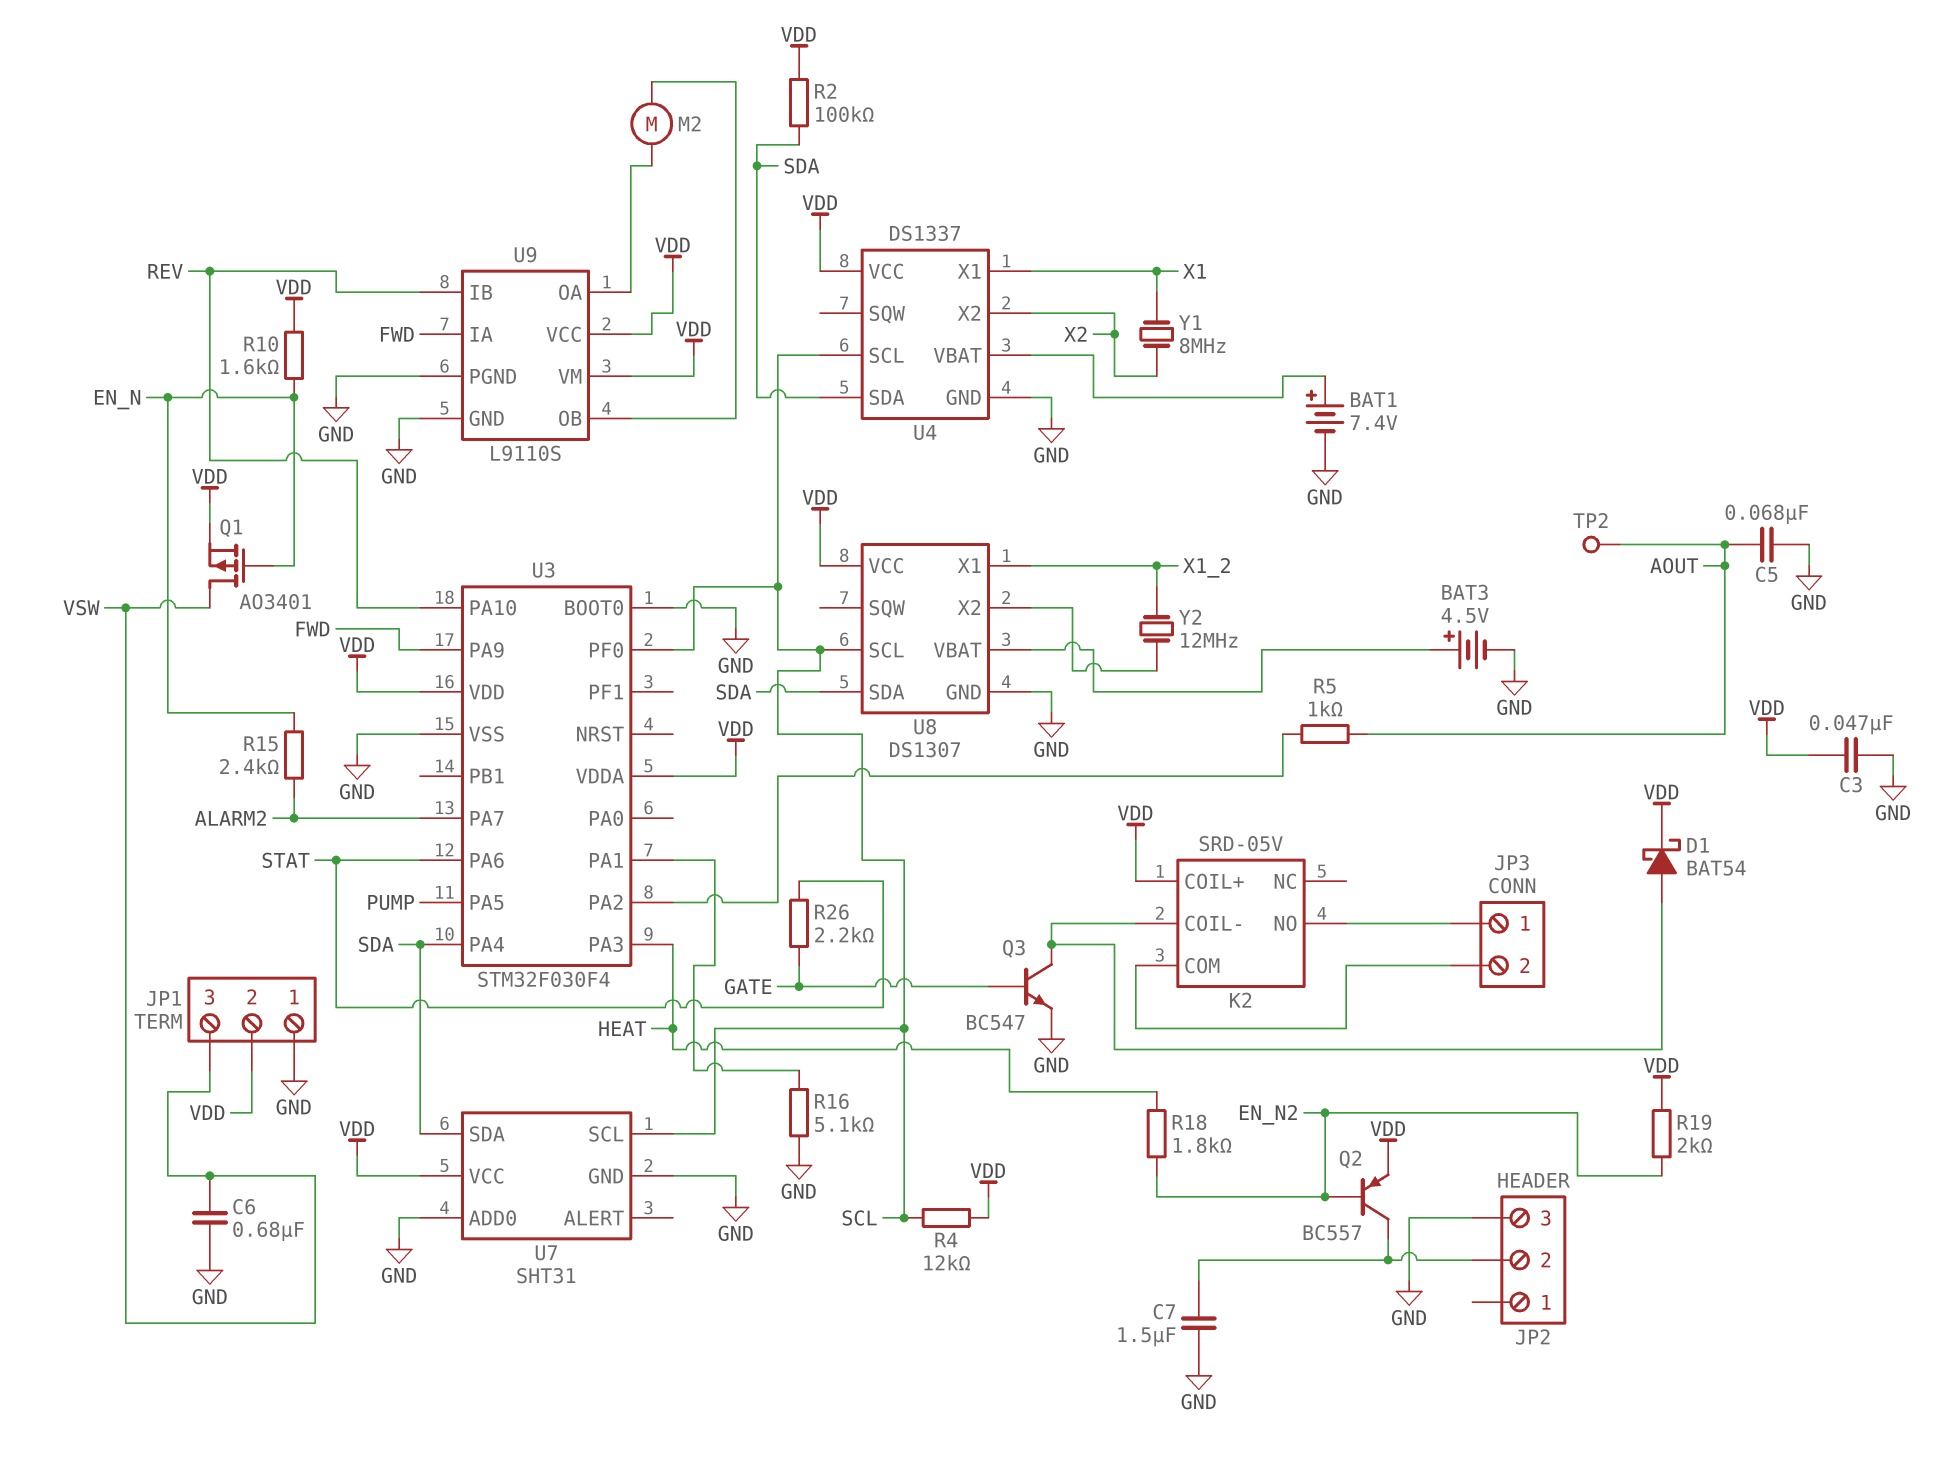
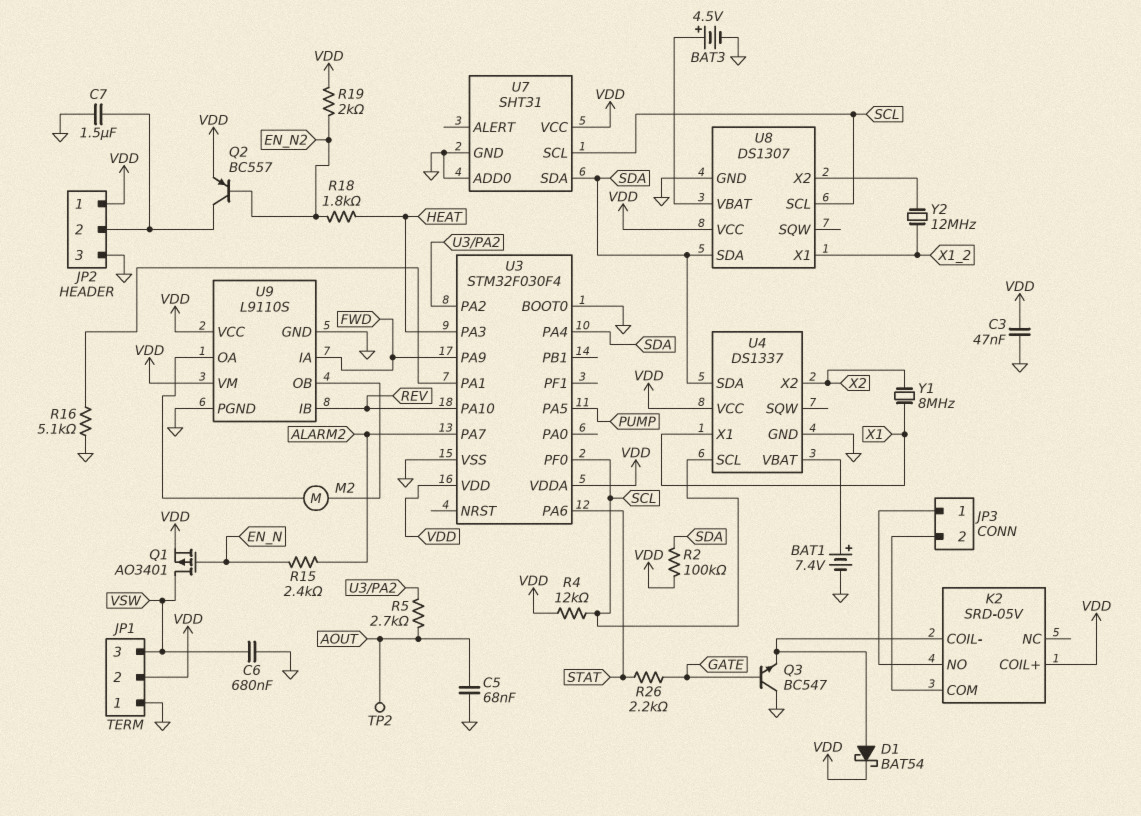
JP2 pin 1: none -> VDD
Q3: NPN BC547 (B GATE, C K2/COIL-, E GND) -> NPN BC547 (B GATE, C GND, E K2/COIL-)
R5: 1k (AOUT, U3/PA2) -> 2.7k (AOUT, U3/PA2)
R10: 1.6k (EN_N, VDD) -> none

